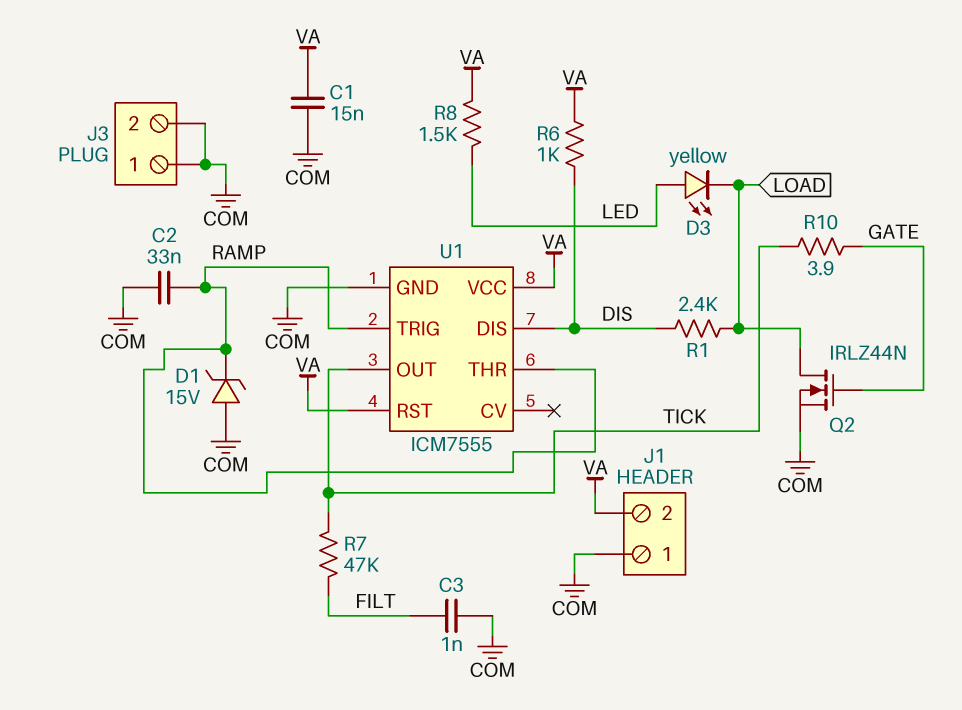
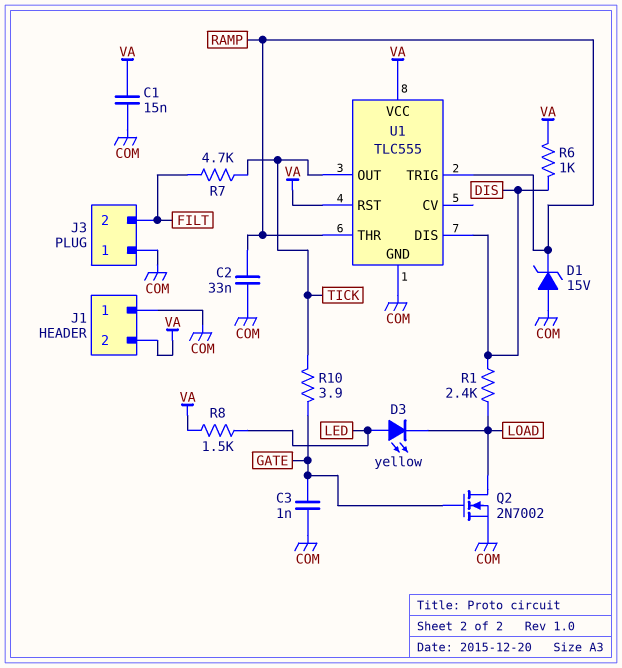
C3: 1nF (COM, FILT) -> 1nF (COM, GATE)
J3 pin 2: COM -> FILT
Q2: NMOS IRLZ44N (G GATE, D LOAD, S COM) -> NMOS 2N7002 (G GATE, D LOAD, S COM)
R7: 47k (FILT, TICK) -> 4.7k (FILT, TICK)
U1: ICM7555 -> TLC555

